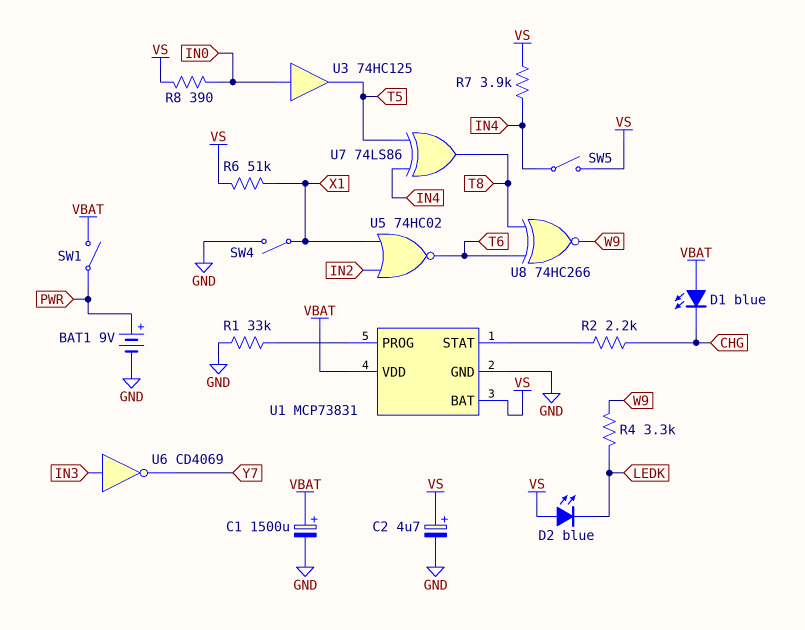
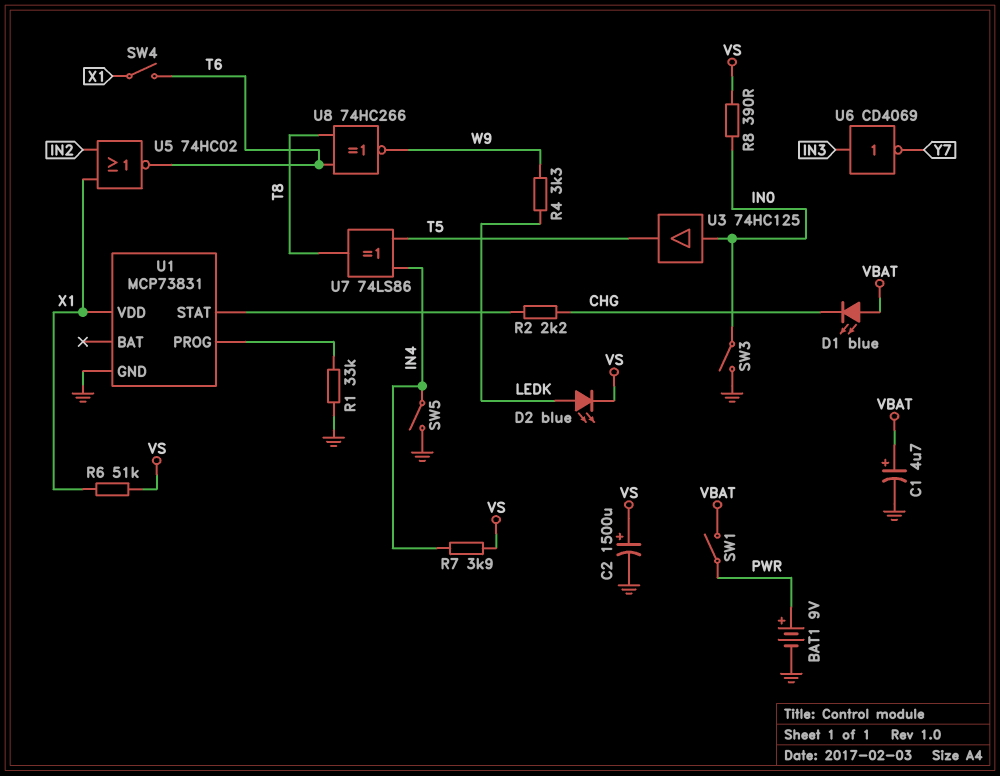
C1: 1500uF (plus VBAT, minus GND) -> 4.7uF (plus VBAT, minus GND)
C2: 4.7uF (plus VS, minus GND) -> 1500uF (plus VS, minus GND)
D2: LED blue (A VS, K LEDK) -> LED blue (A LEDK, K VS)
SW3: none -> switch (GND, IN0)
SW4: switch (GND, X1) -> switch (T6, X1)
SW5: switch (IN4, VS) -> switch (GND, IN4)
U1 pin BAT: VS -> none
U1 pin VDD: VBAT -> X1

